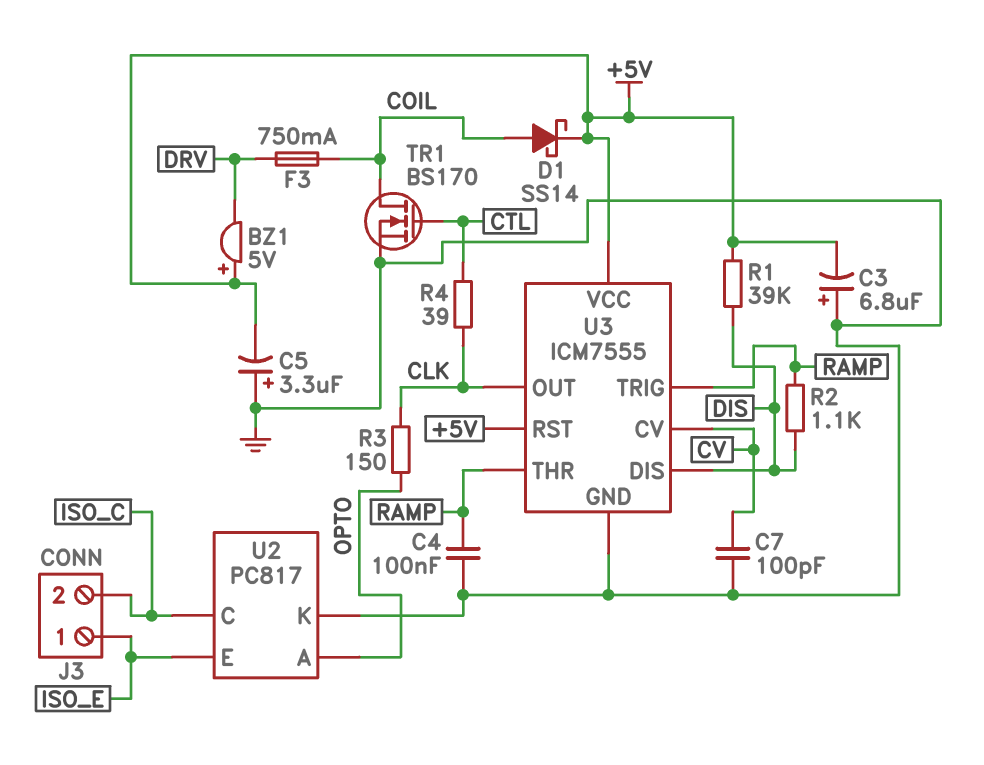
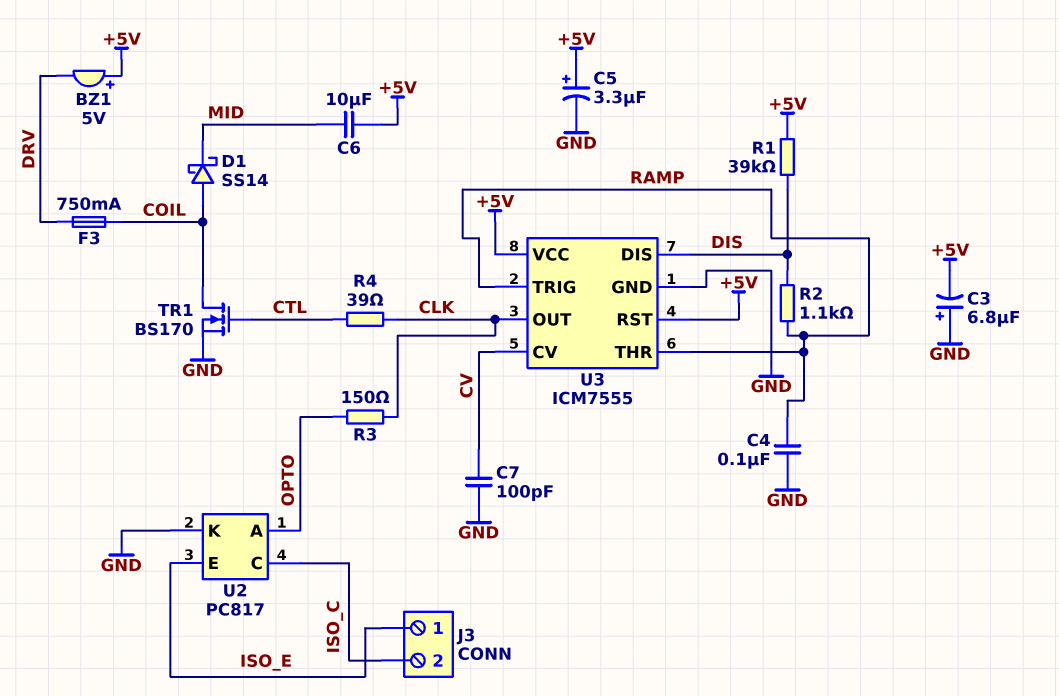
C5: 3.3uF (plus GND, minus +5V) -> 3.3uF (plus +5V, minus GND)
C6: none -> 10uF (+5V, MID)
D1: schottky SS14 (A COIL, K +5V) -> schottky SS14 (A COIL, K MID)

